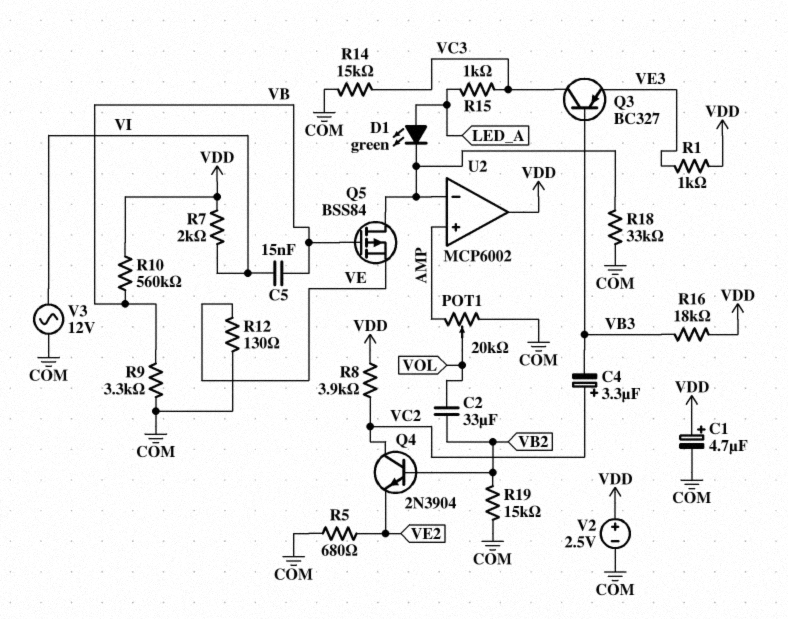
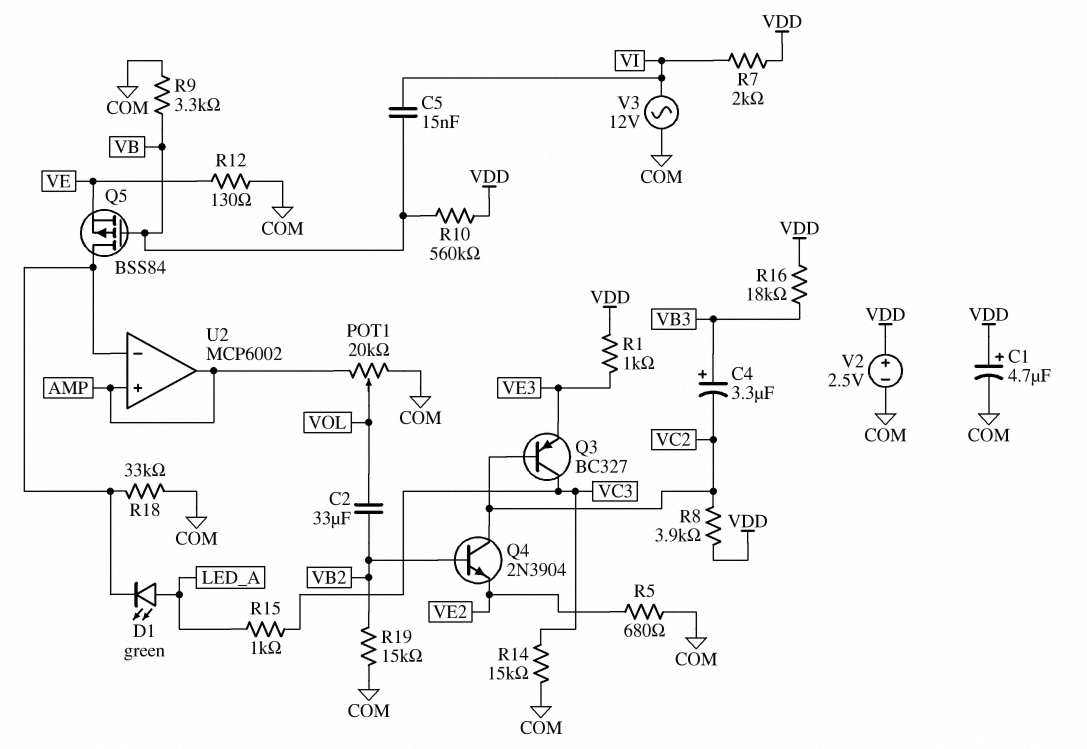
C4: 3.3uF (plus VC2, minus VB3) -> 3.3uF (plus VB3, minus VC2)
Q3: PNP BC327 (B VB3, C VC3, E VE3) -> PNP BC327 (B VC2, C VC3, E VE3)
U2 pin out: VDD -> AMP

